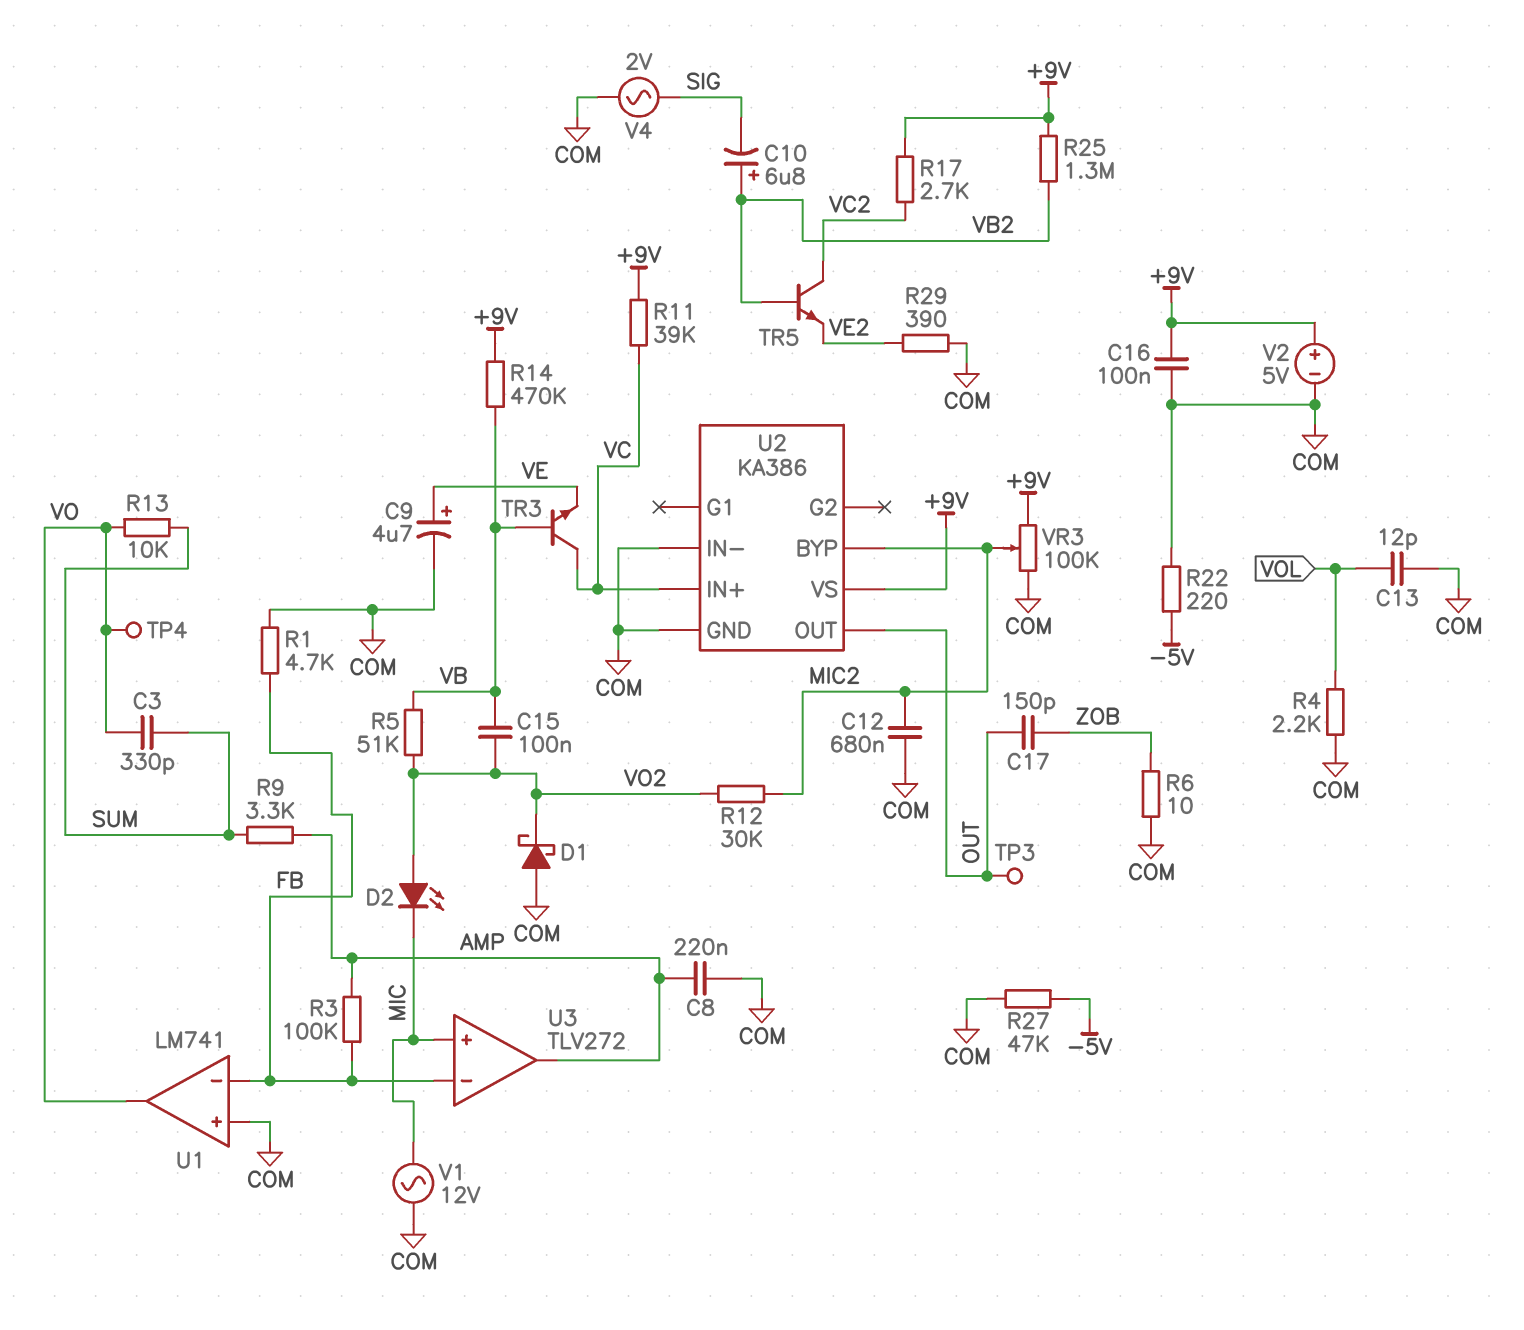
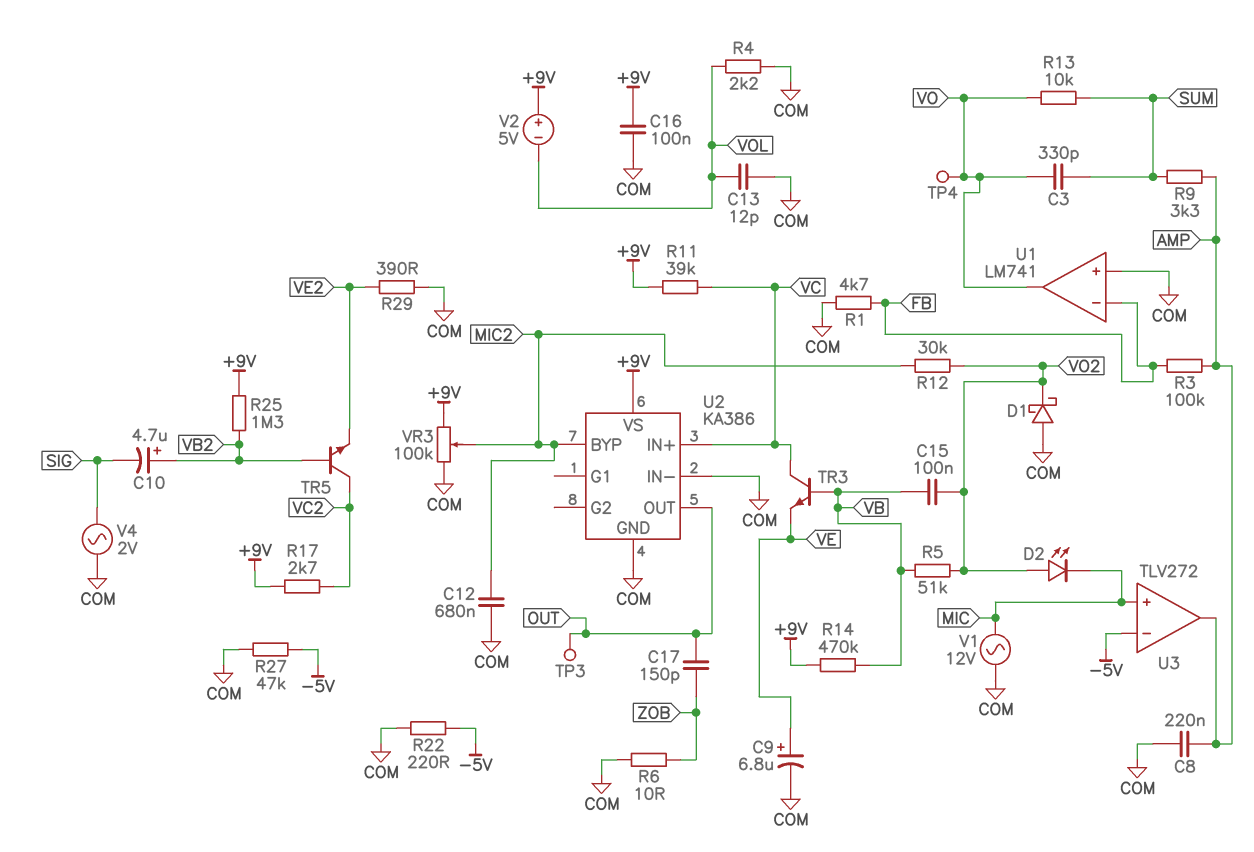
C9: 4.7uF (plus VE, minus COM) -> 6.8uF (plus VE, minus COM)
C10: 6.8uF (plus VB2, minus SIG) -> 4.7uF (plus VB2, minus SIG)
U3 pin in-: FB -> -5V
V2: 5V (plus +9V, minus COM) -> 5V (plus +9V, minus VOL)

